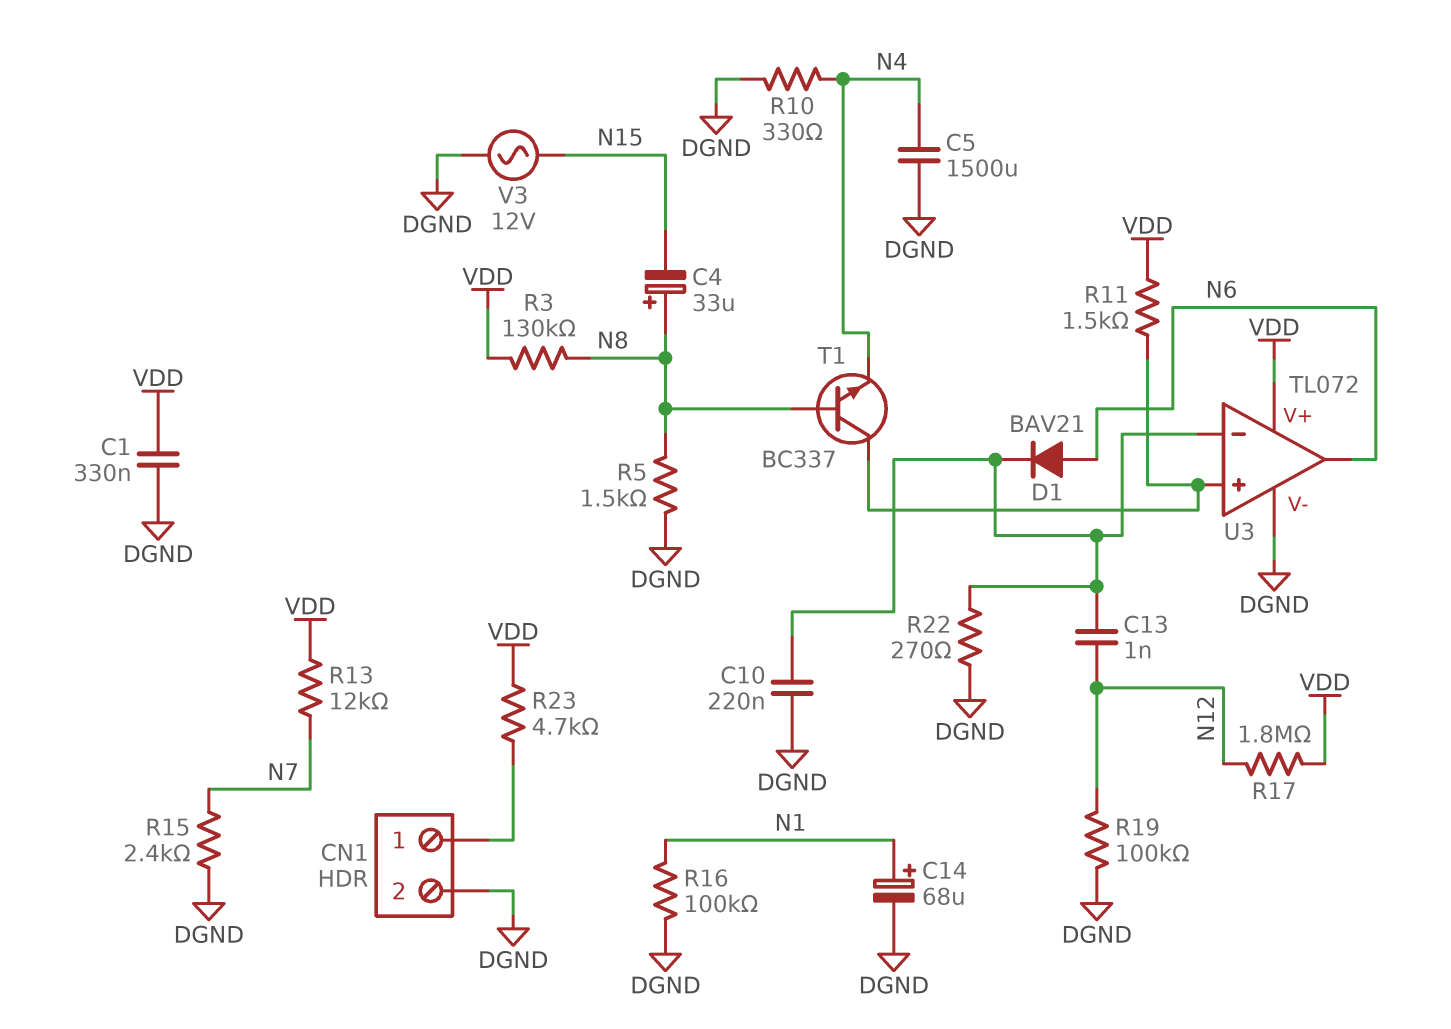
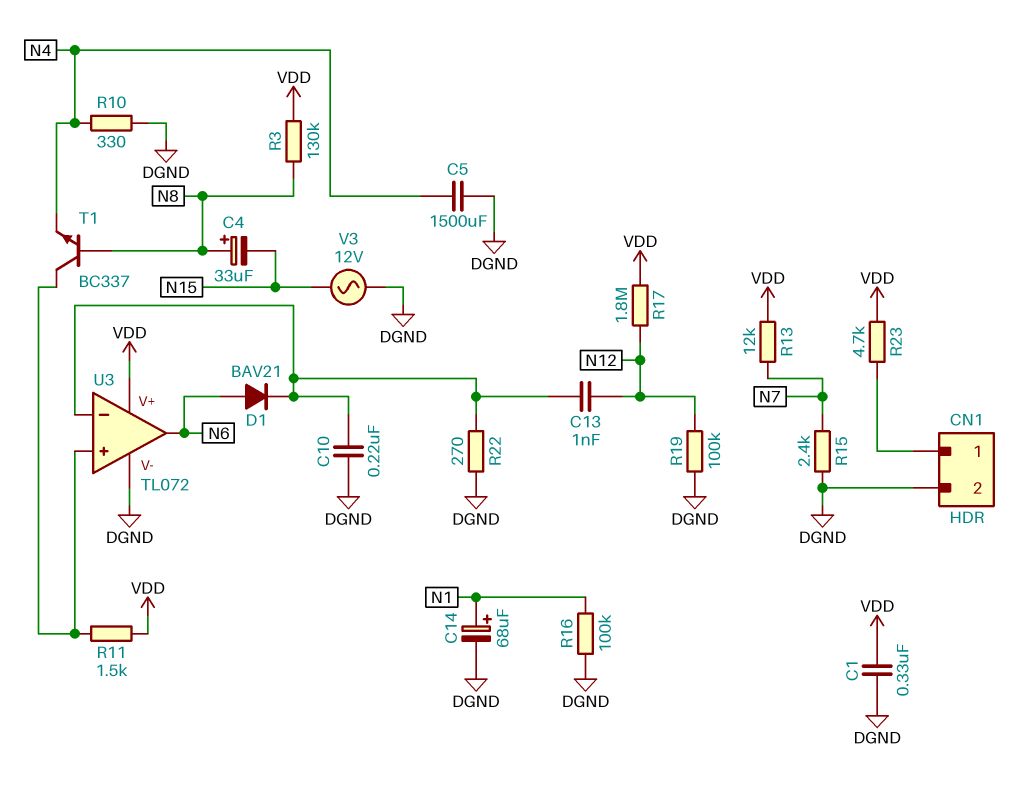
R5: 1.5k (DGND, N8) -> none

